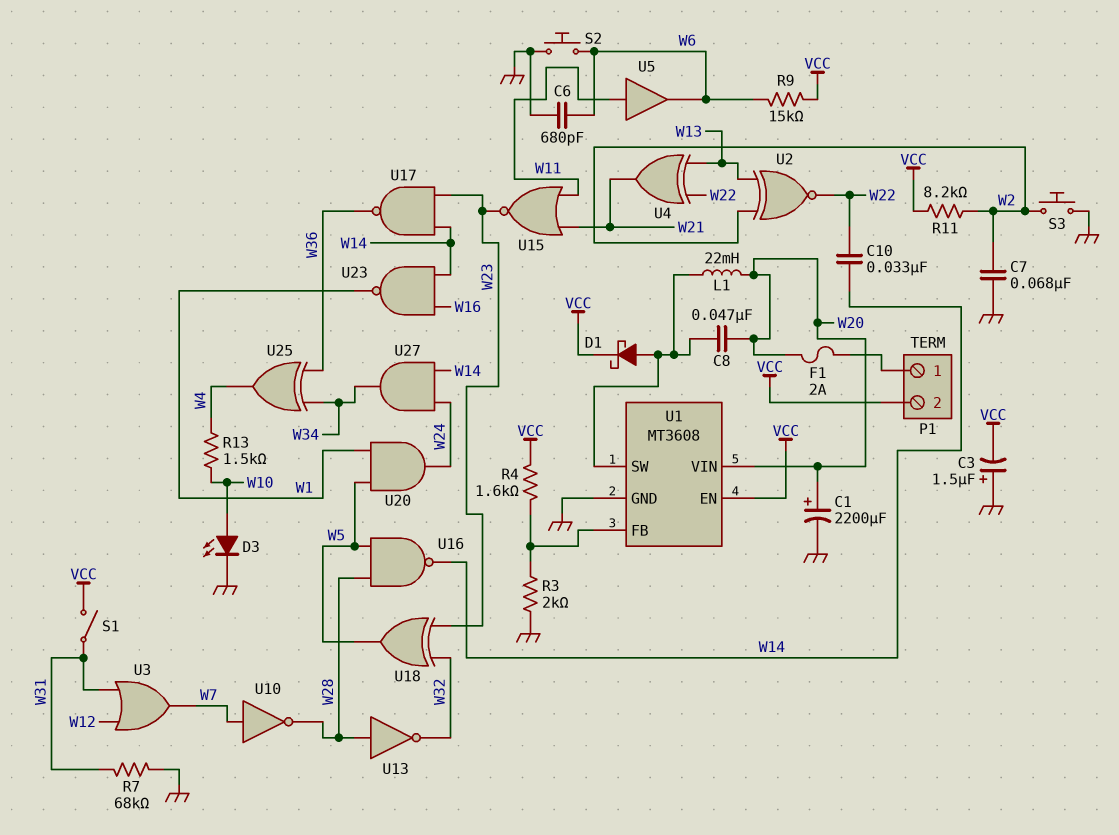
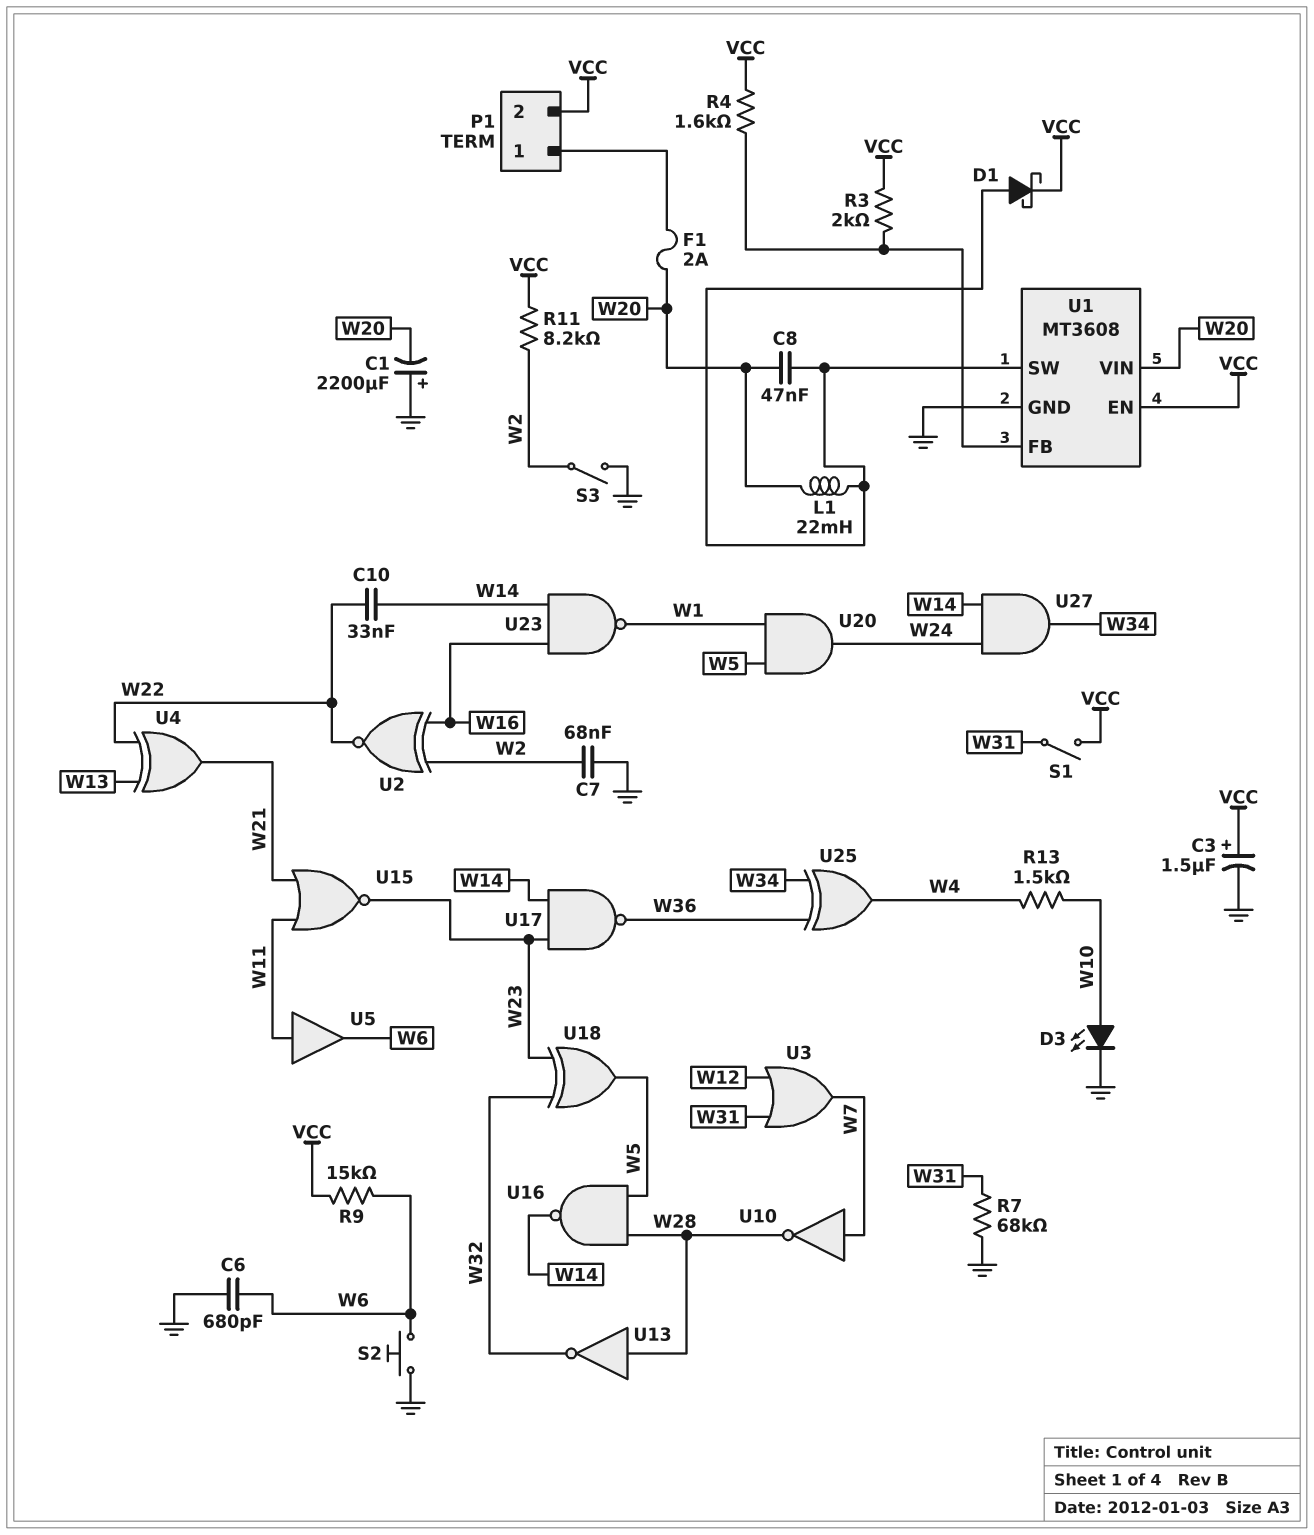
C1: 2200uF (plus W20, minus GND) -> 2200uF (plus GND, minus W20)
C3: 1.5uF (plus GND, minus VCC) -> 1.5uF (plus VCC, minus GND)
R3: 2k (GND, U1/FB) -> 2k (U1/FB, VCC)
S3: button (GND, W2) -> switch (GND, W2)
U2: XNOR (in W2, in W13, out W22) -> XNOR (in W2, in W16, out W22)

